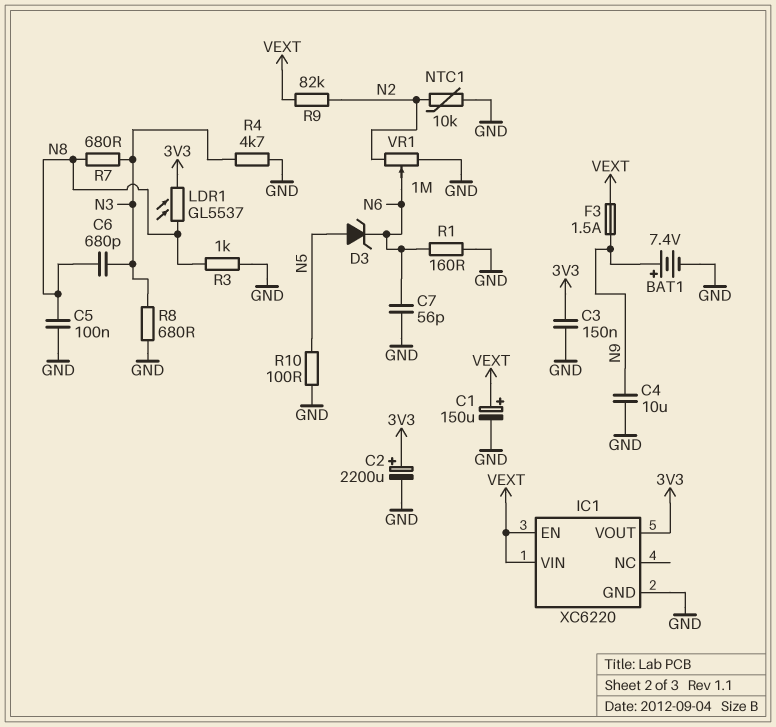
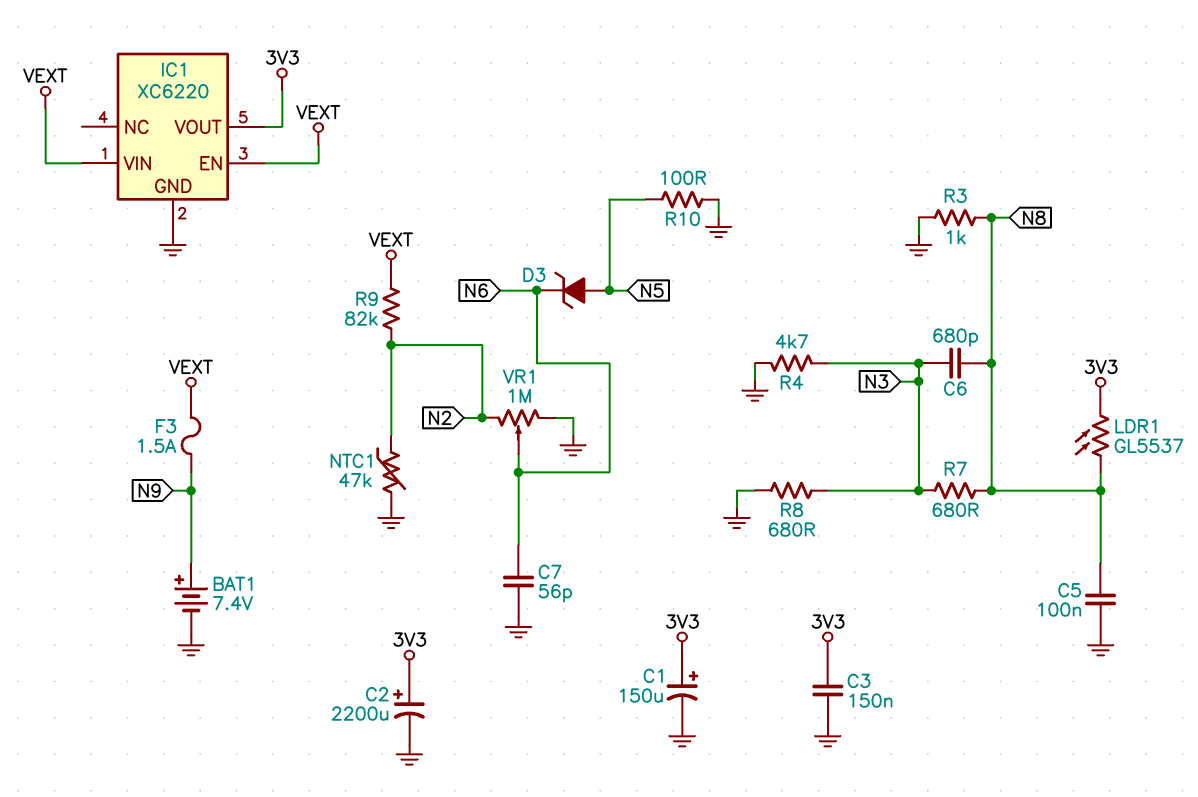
C1: 150uF (plus VEXT, minus GND) -> 150uF (plus 3V3, minus GND)
C4: 10uF (GND, N9) -> none
NTC1: 10k (GND, N2) -> 47k (GND, N2)
R1: 160 (GND, N6) -> none

